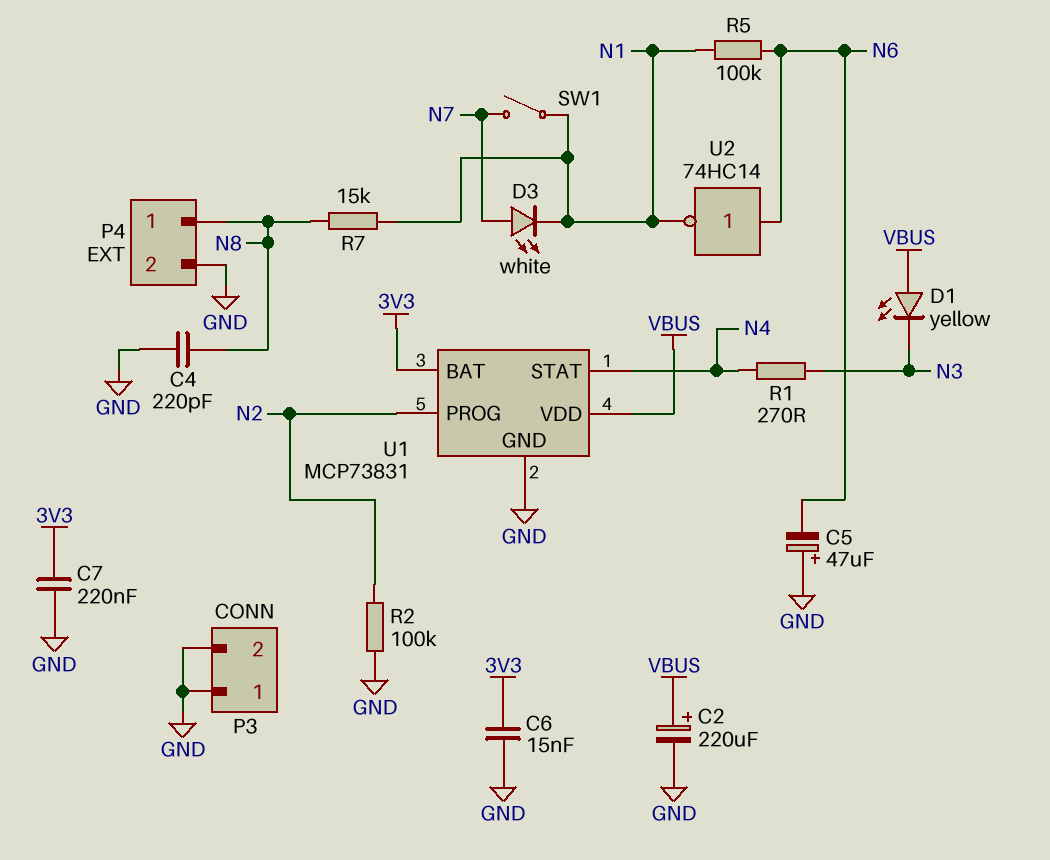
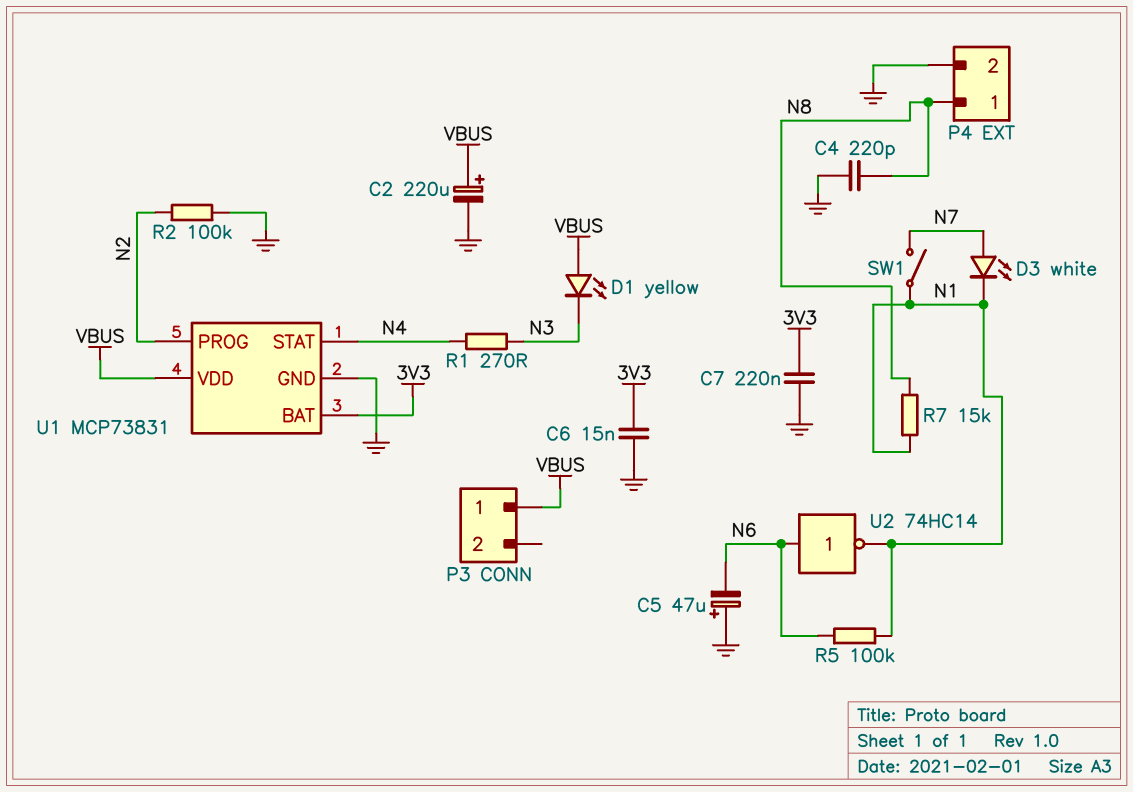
P3 pin 1: GND -> VBUS
P3 pin 2: GND -> none

